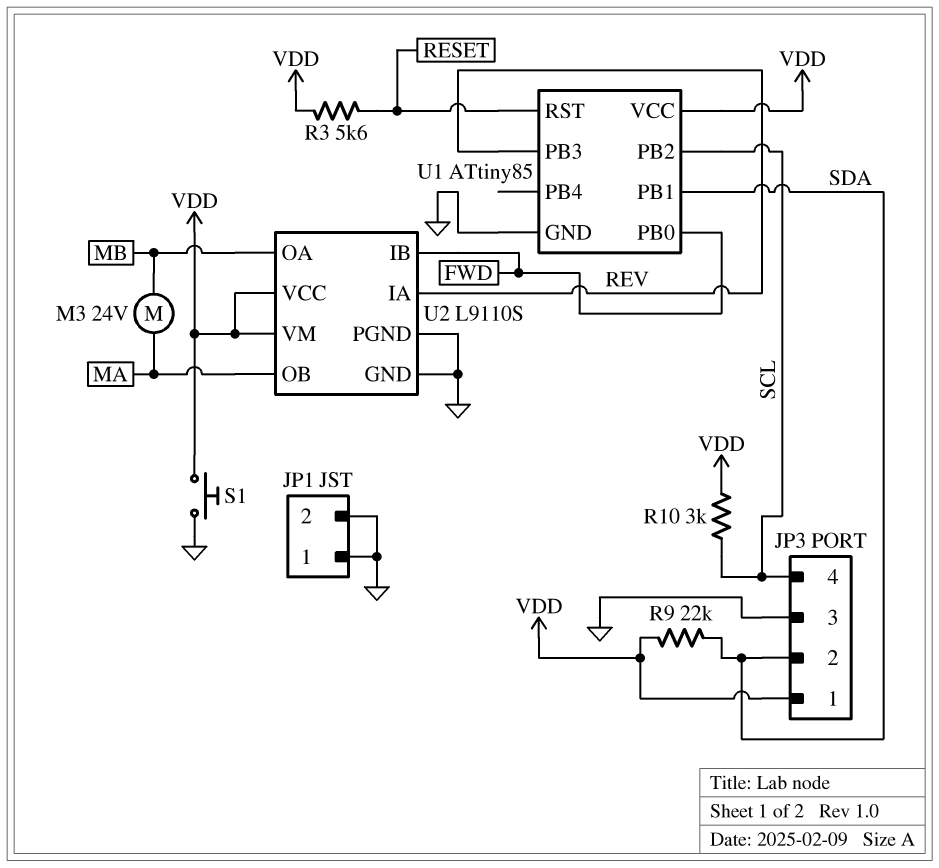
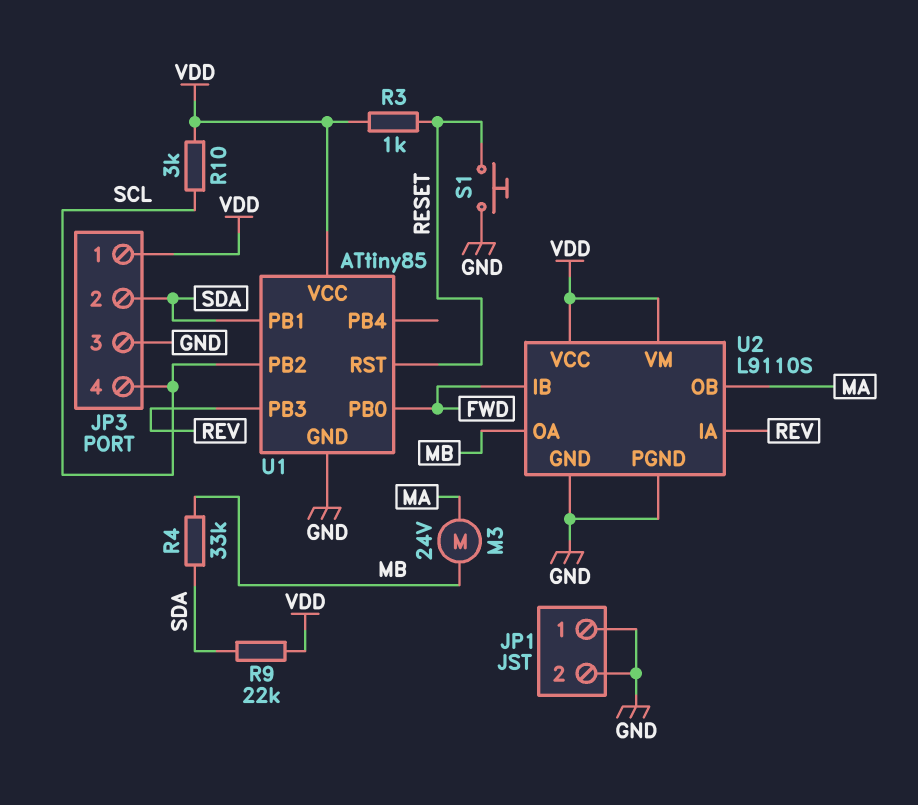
R3: 5.6k (RESET, VDD) -> 1k (RESET, VDD)
R4: none -> 33k (MB, SDA)
S1: button (GND, VDD) -> button (GND, RESET)

